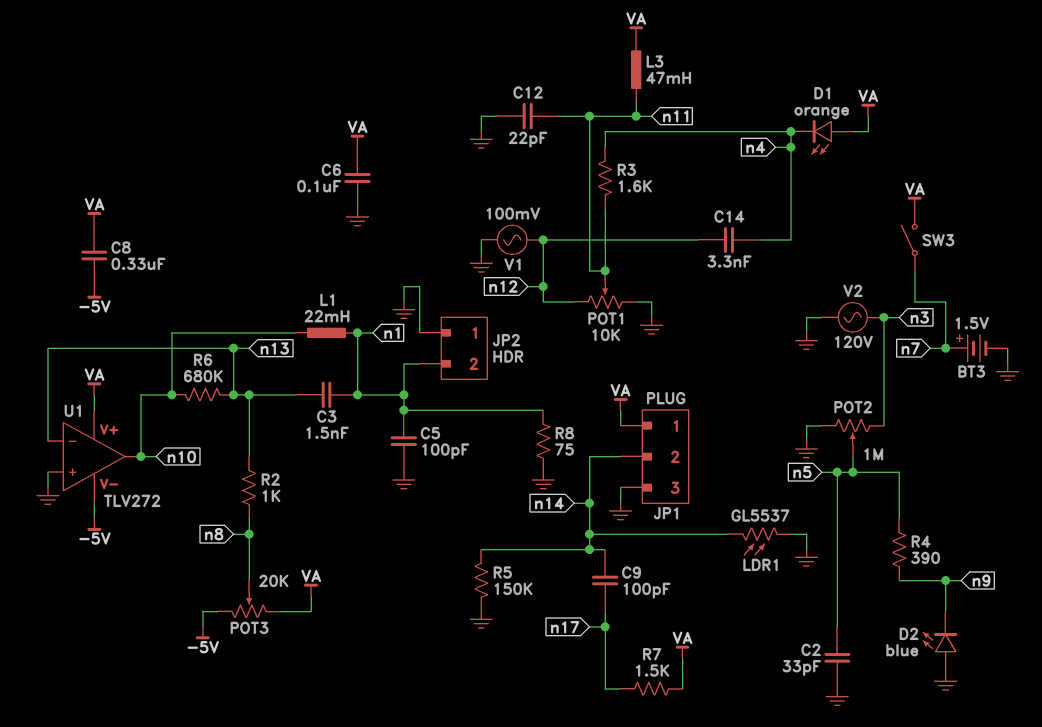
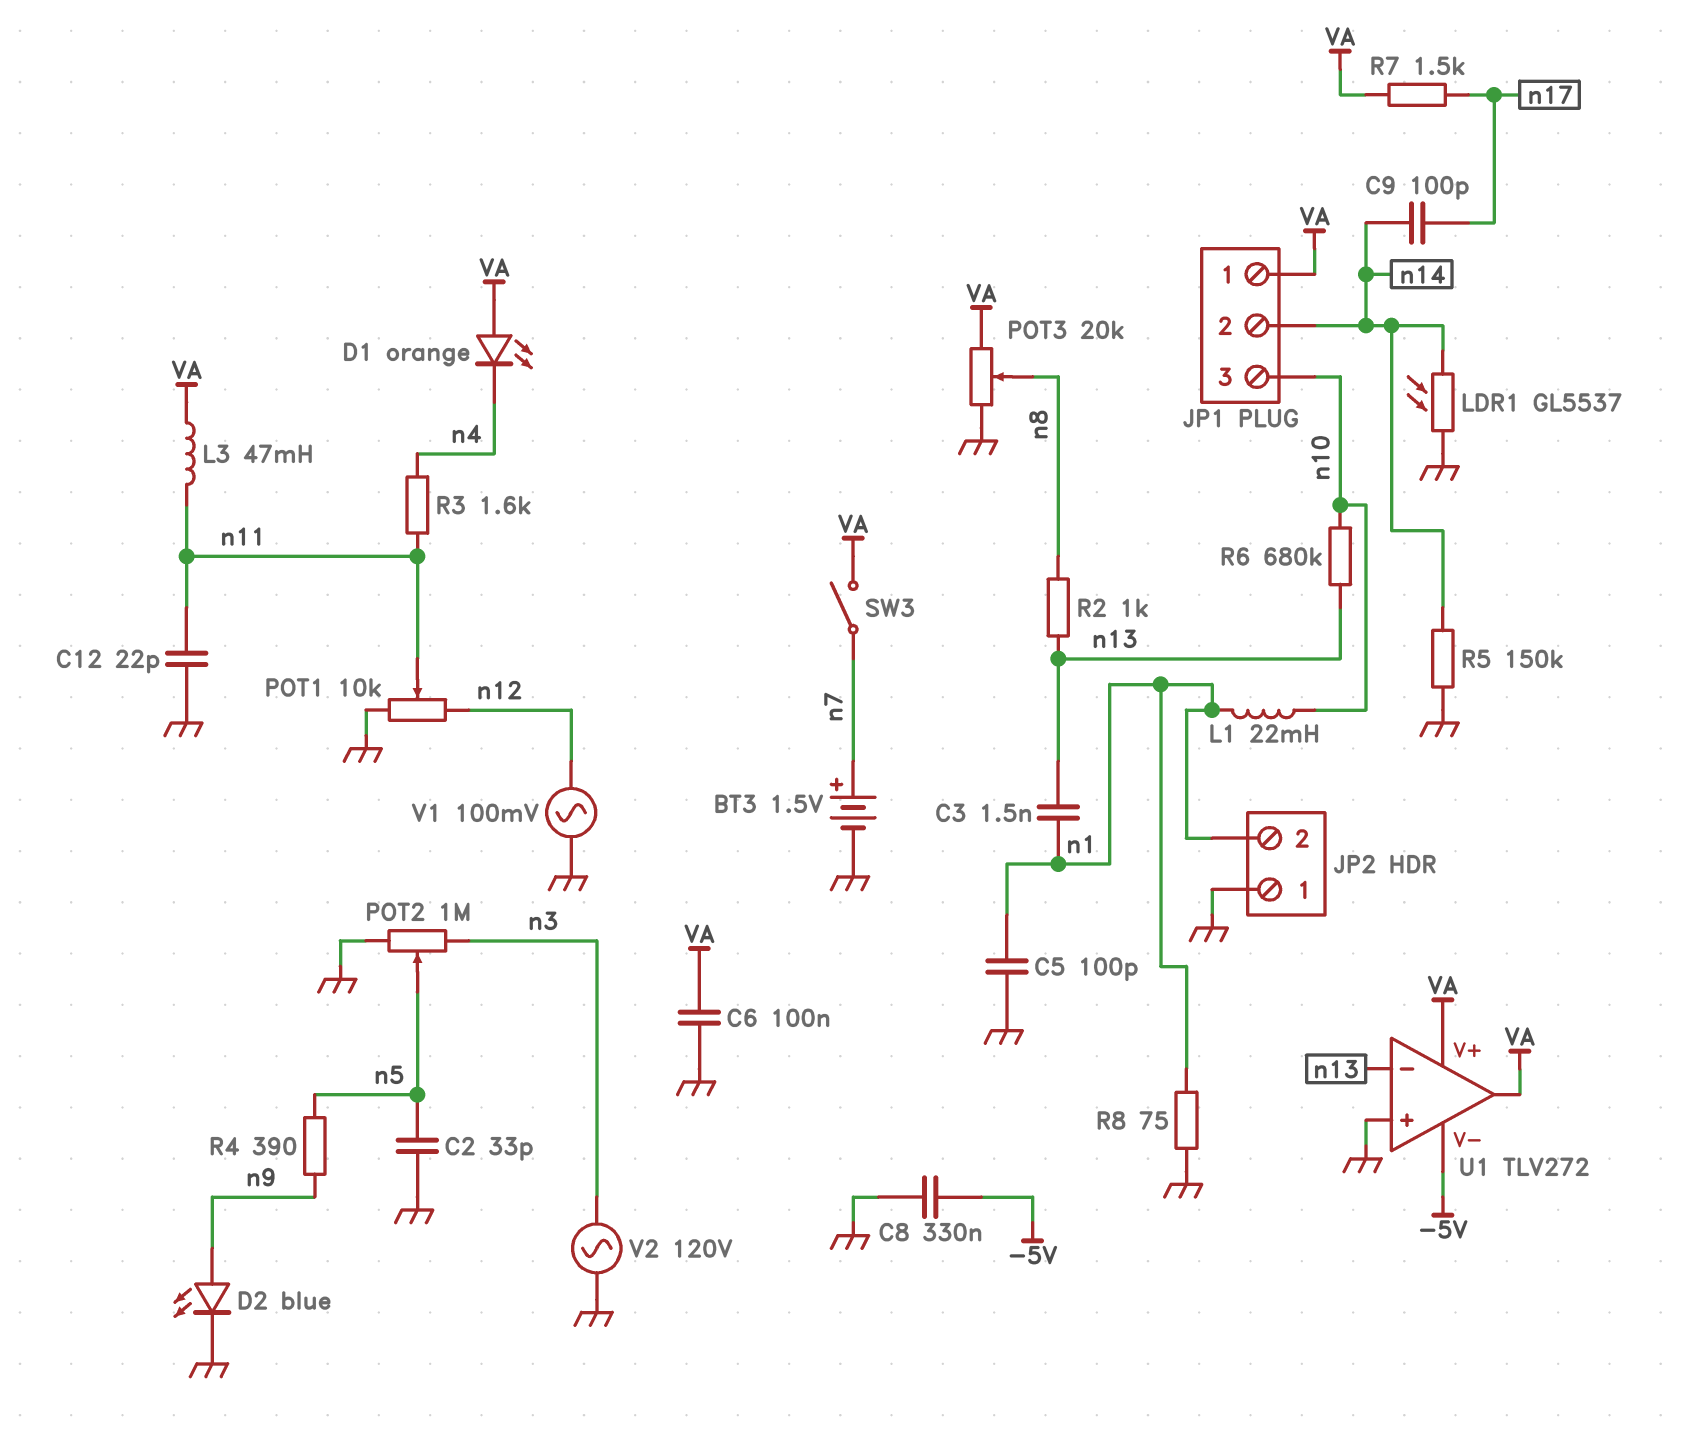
C8: 330nF (-5V, VA) -> 330nF (-5V, GND)
C14: 3.3nF (n4, n12) -> none
D2: LED blue (A GND, K n9) -> LED blue (A n9, K GND)
JP1 pin 3: GND -> n10
POT3: 20k (-5V, VA, wiper n8) -> 20k (GND, VA, wiper n8)
U1 pin out: n10 -> VA

